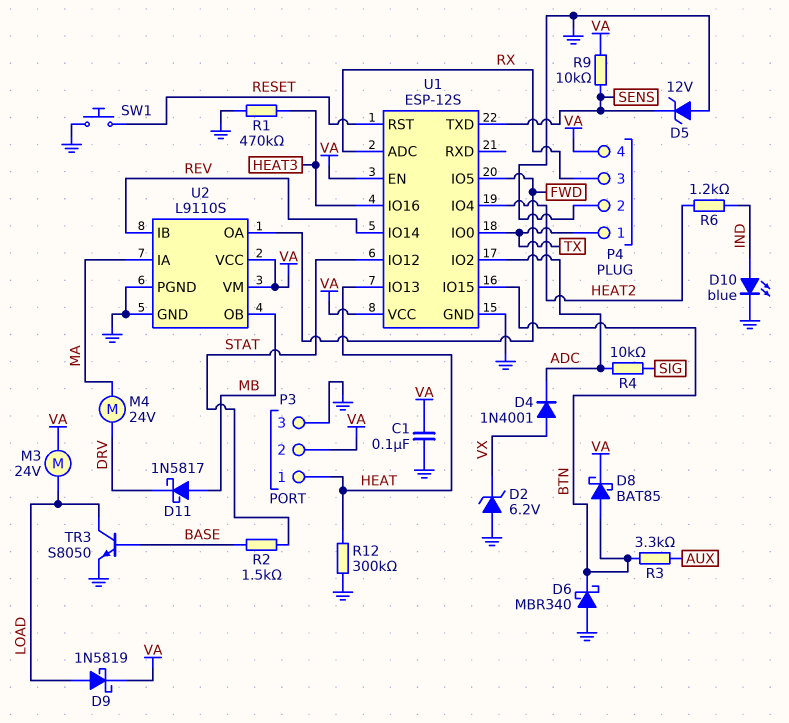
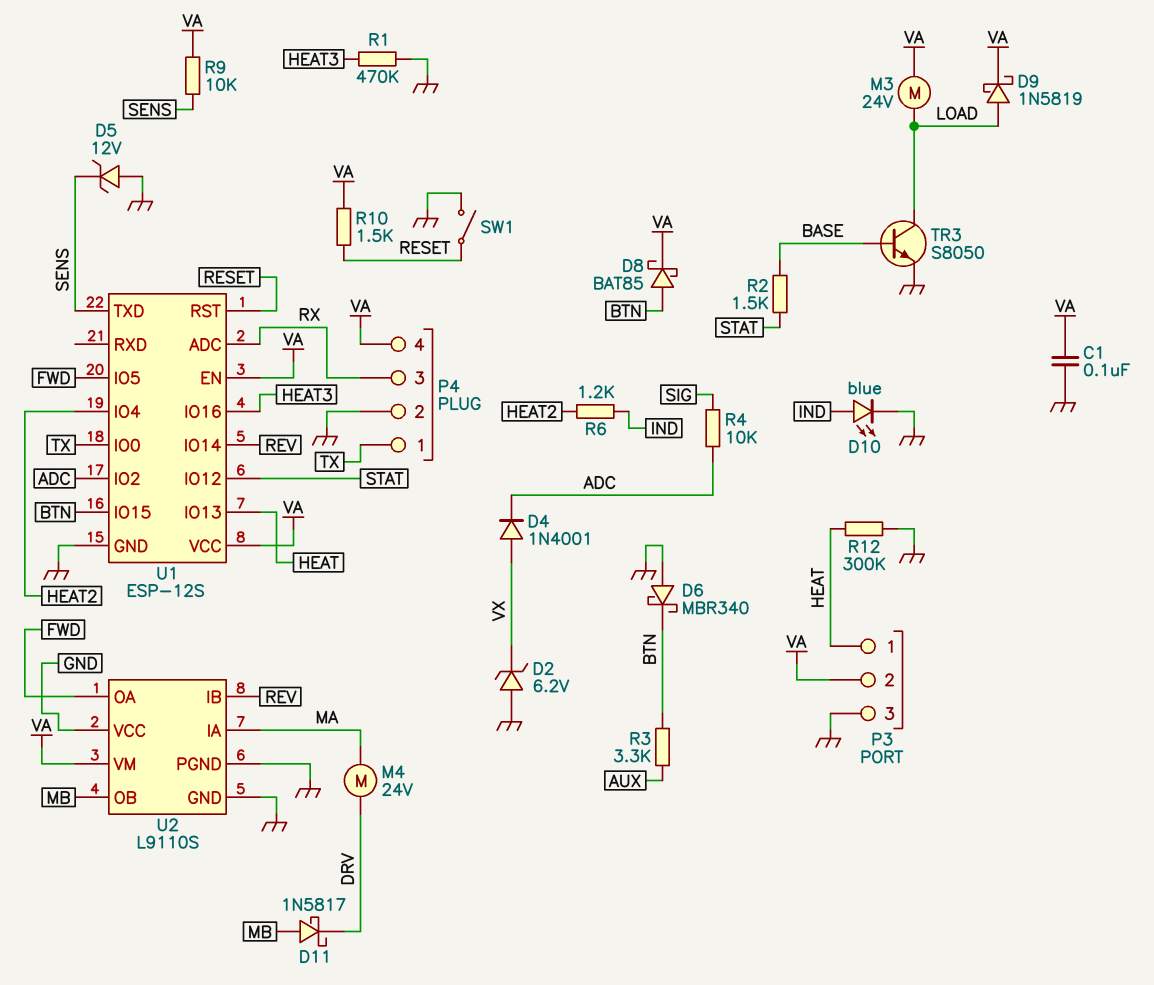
R10: none -> 1.5k (RESET, VA)
SW1: button (GND, RESET) -> switch (GND, RESET)
U2 pin VCC: VA -> GND

